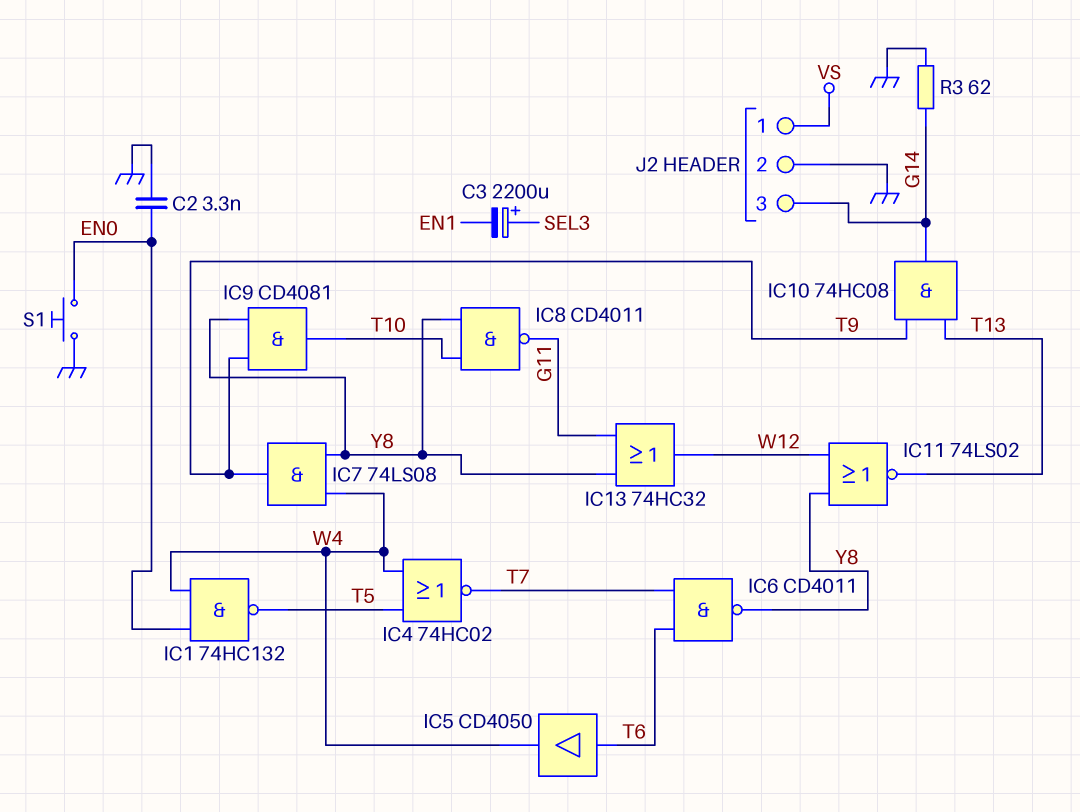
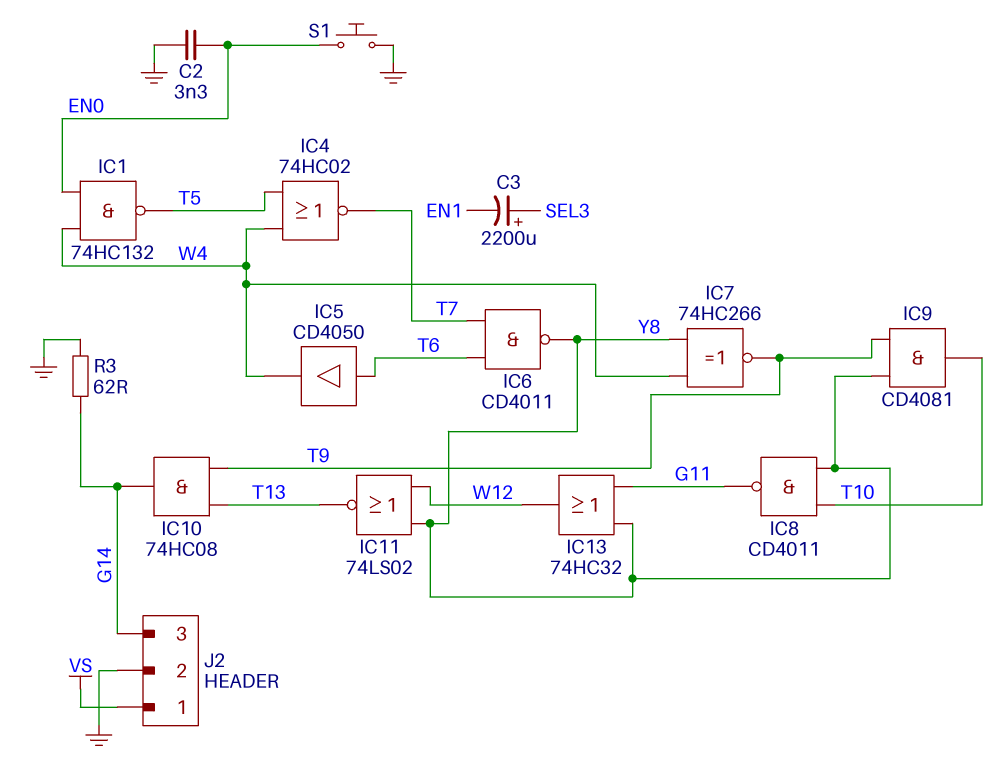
IC7: AND 74LS08 (in W4, in Y8, out T9) -> XNOR 74HC266 (in W4, in Y8, out T9)

